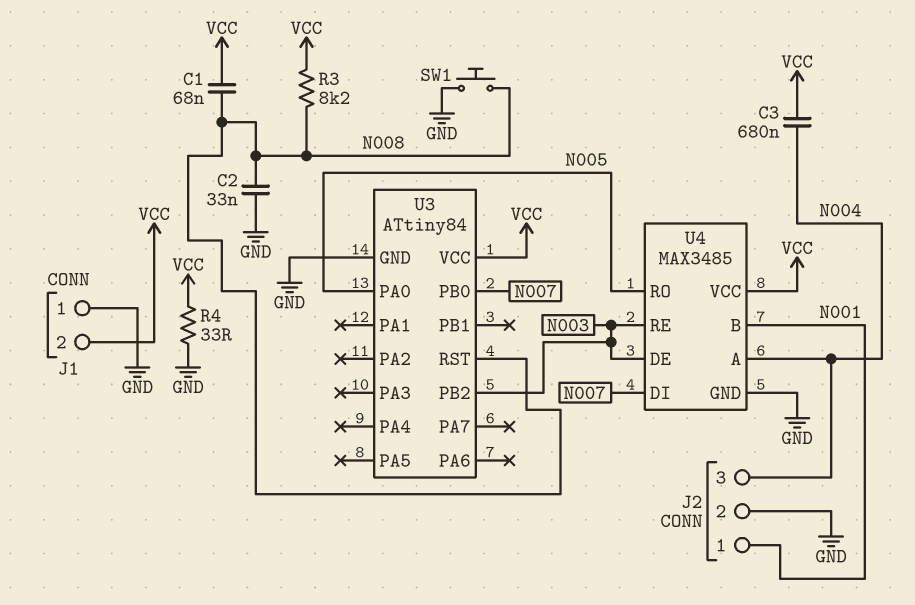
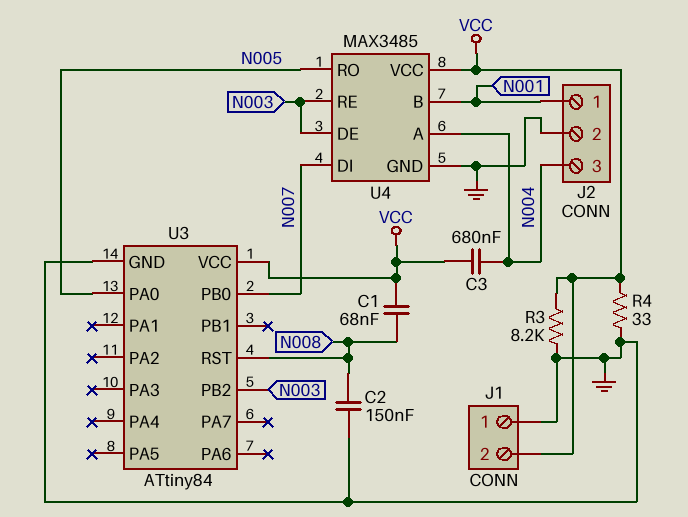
C2: 33nF (GND, N008) -> 150nF (GND, N008)
R3: 8.2k (N008, VCC) -> 8.2k (GND, VCC)
SW1: button (GND, N008) -> none

